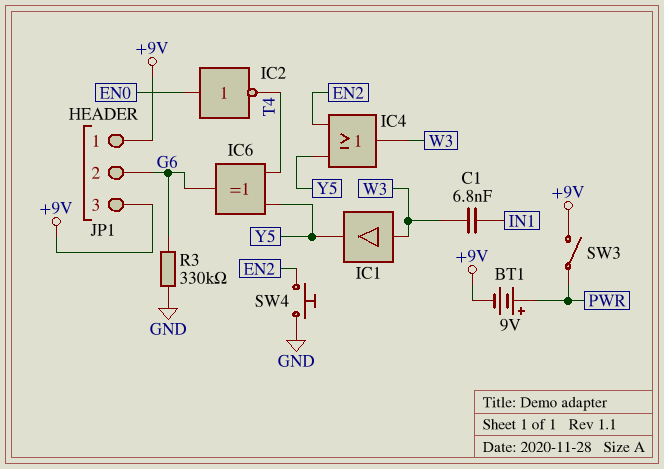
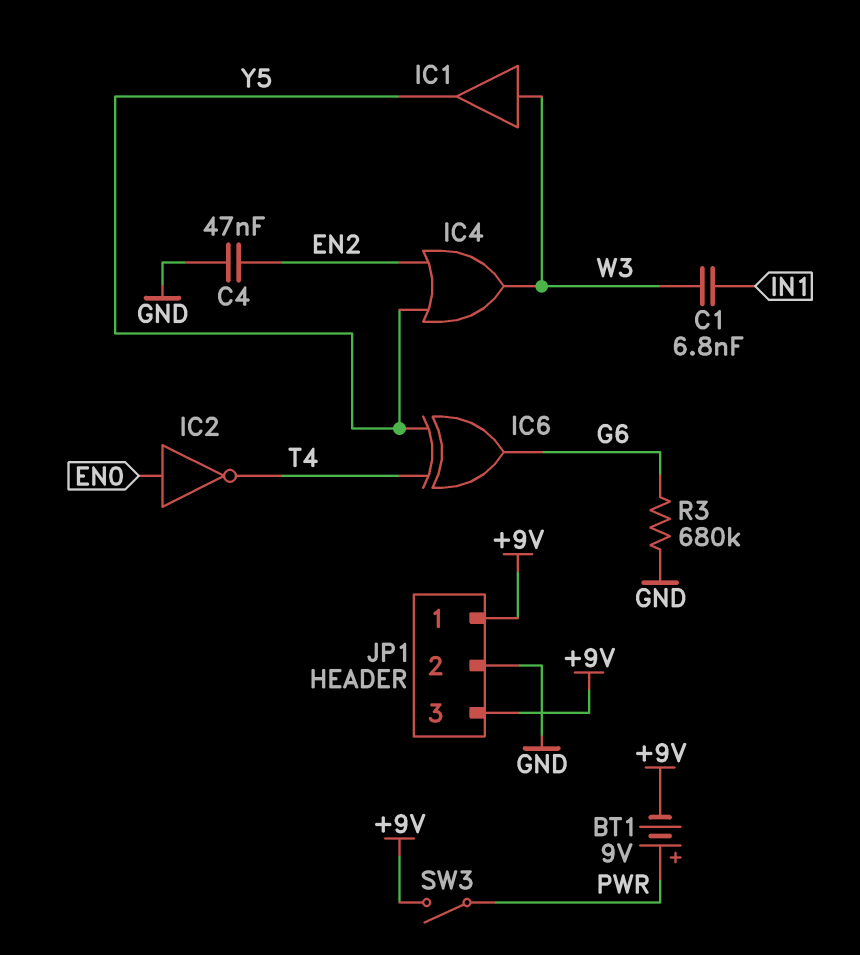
C4: none -> 47nF (EN2, GND)
JP1 pin 2: G6 -> GND
R3: 330k (G6, GND) -> 680k (G6, GND)
SW4: button (EN2, GND) -> none

